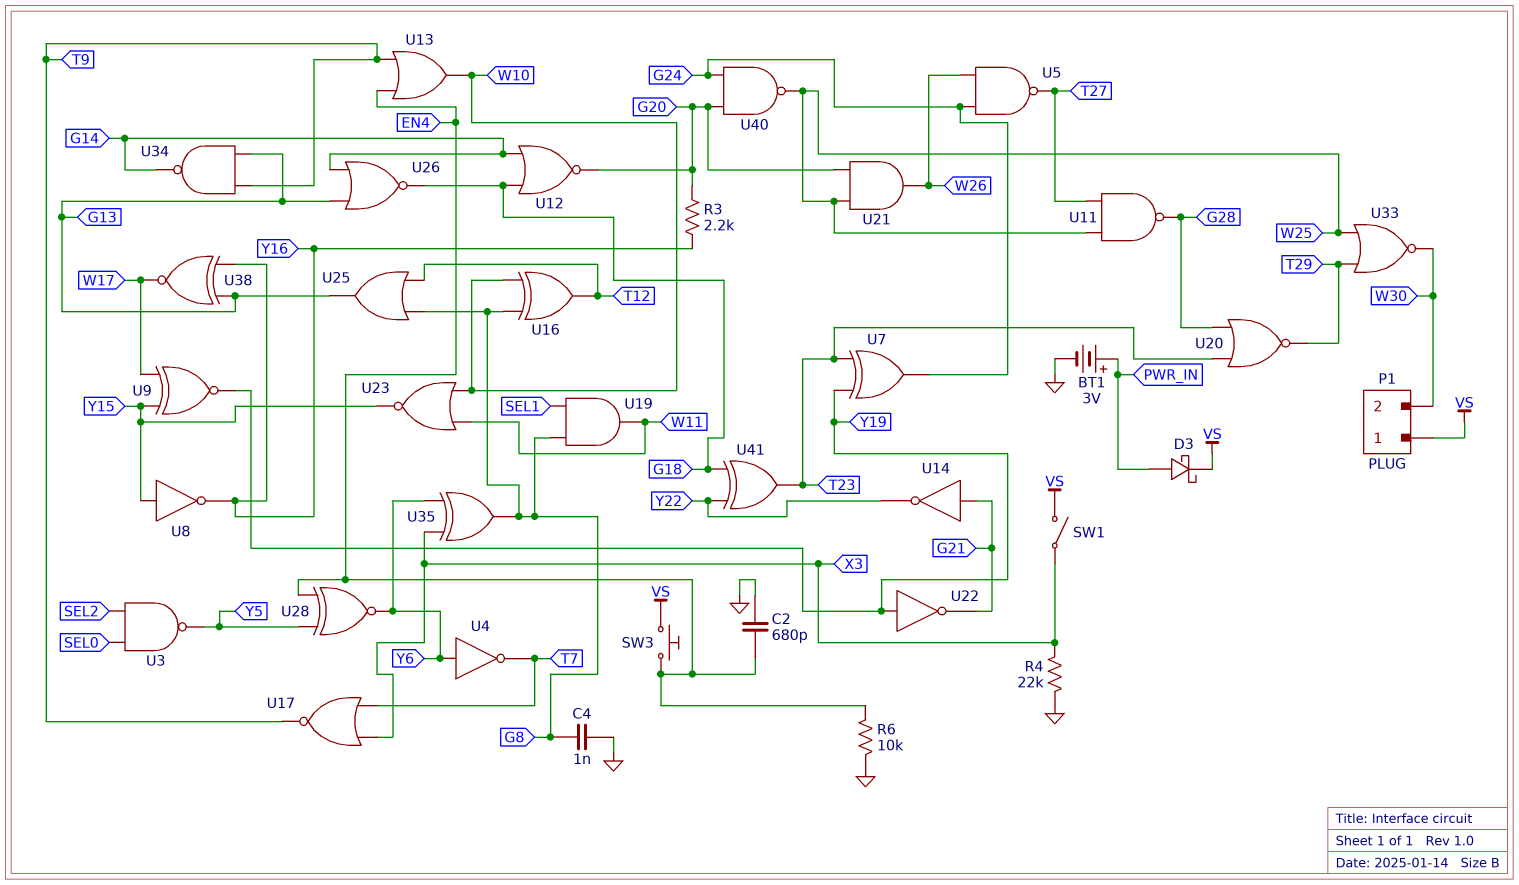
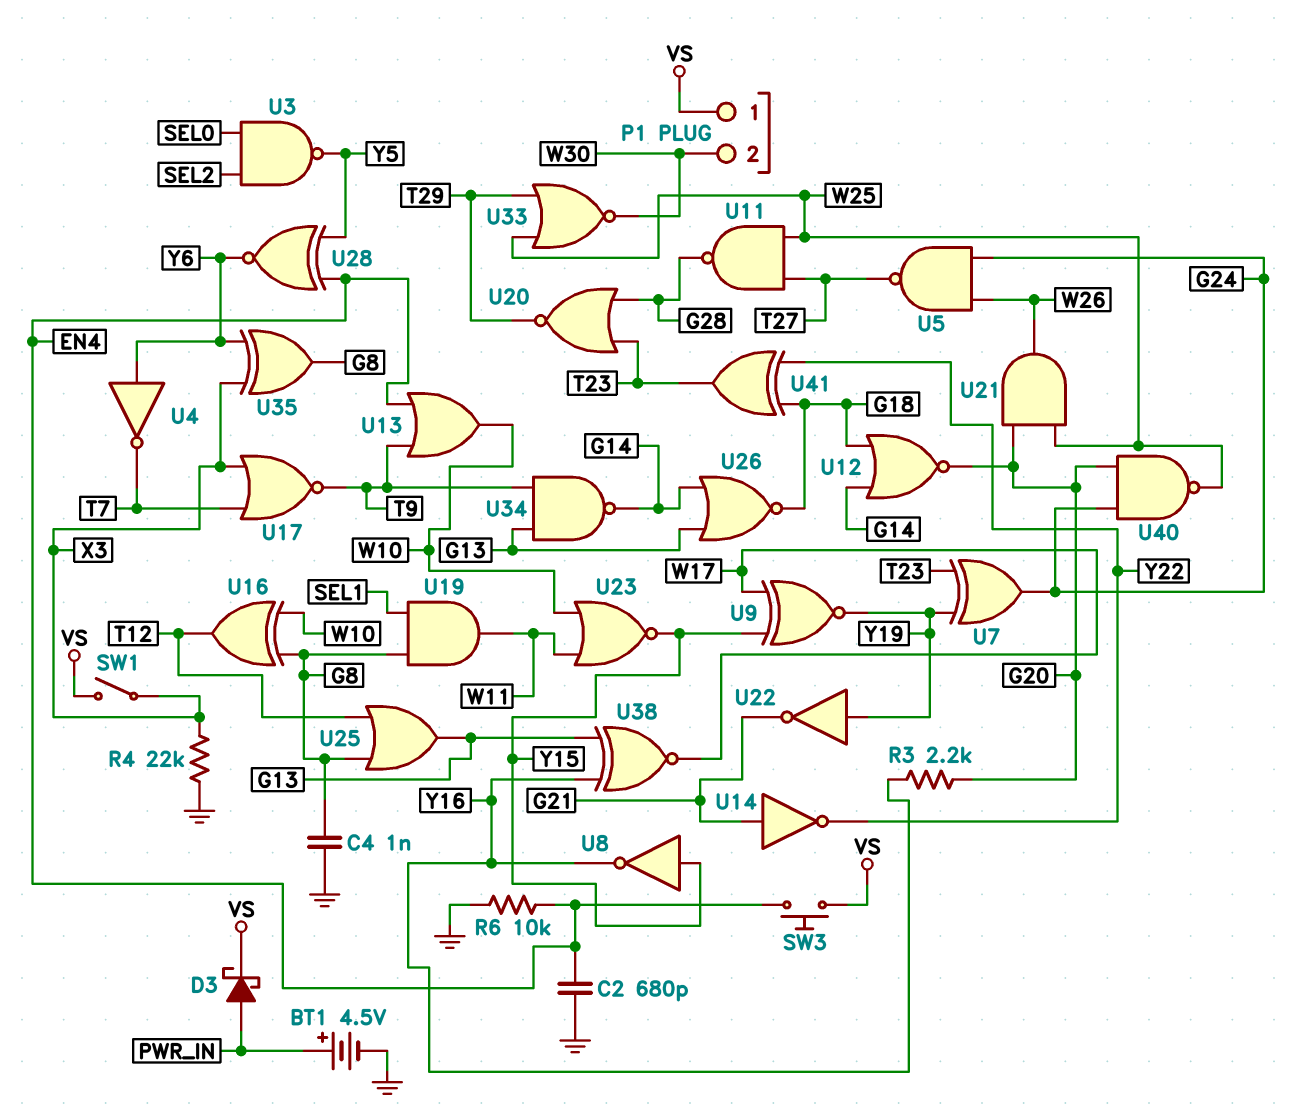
BT1: 3V (plus PWR_IN, minus GND) -> 4.5V (plus PWR_IN, minus GND)

